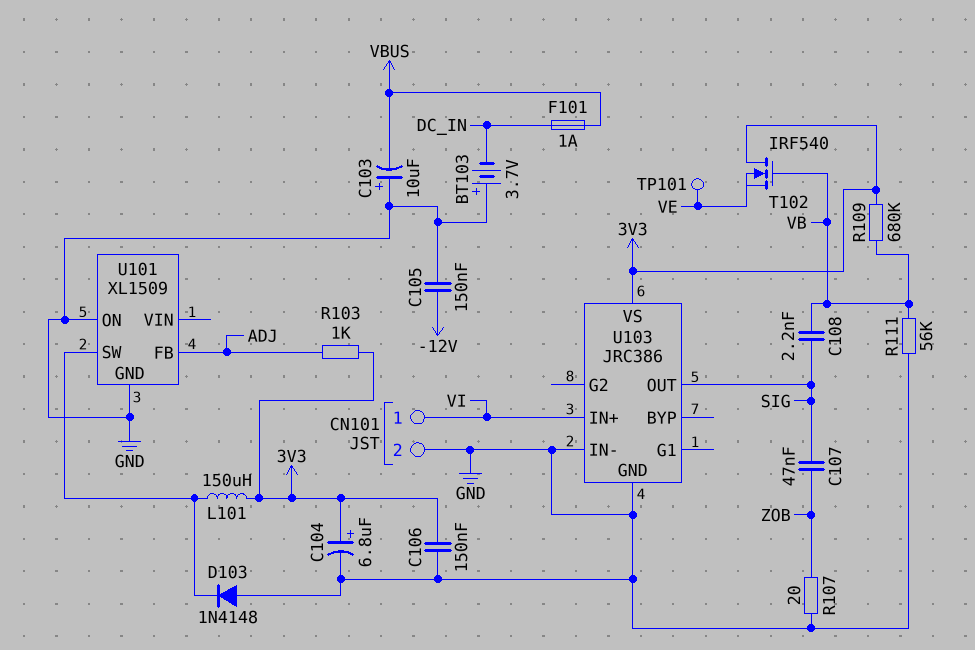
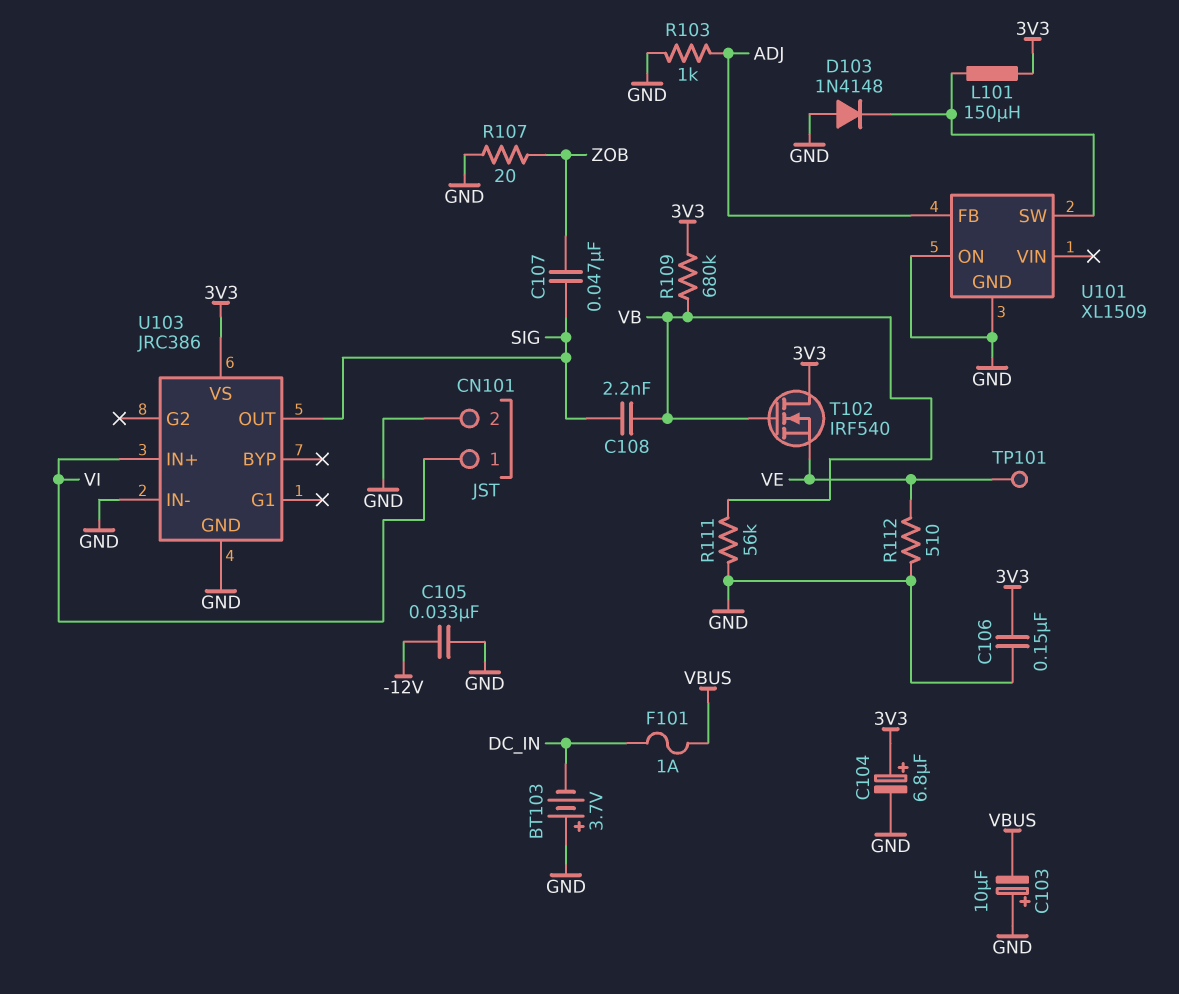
C105: 150nF (-12V, GND) -> 33nF (-12V, GND)
R103: 1k (3V3, ADJ) -> 1k (ADJ, GND)
R112: none -> 510 (GND, VE)

